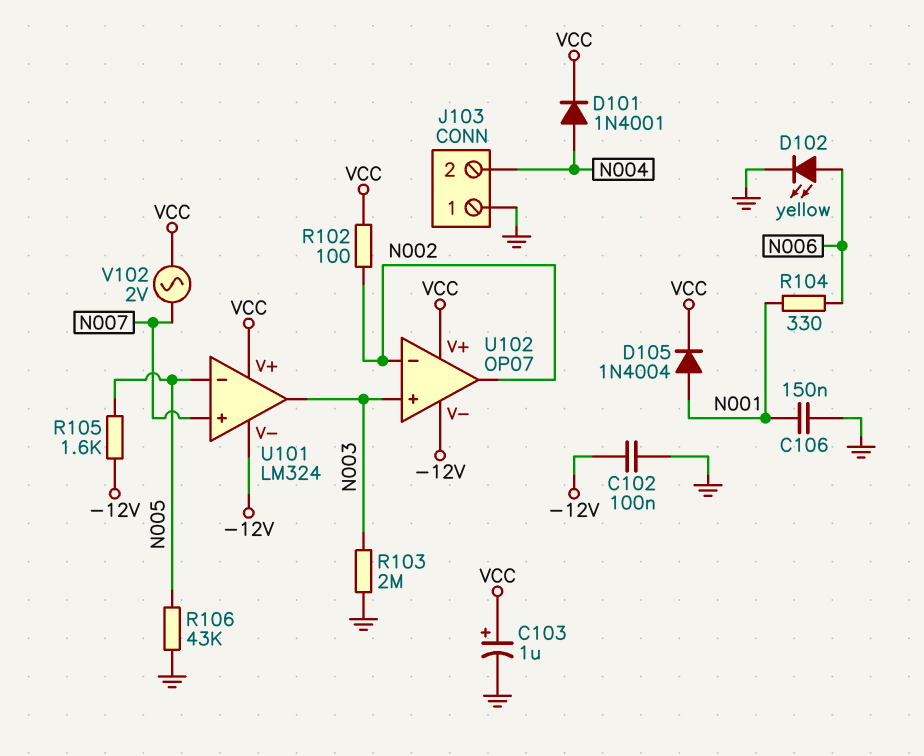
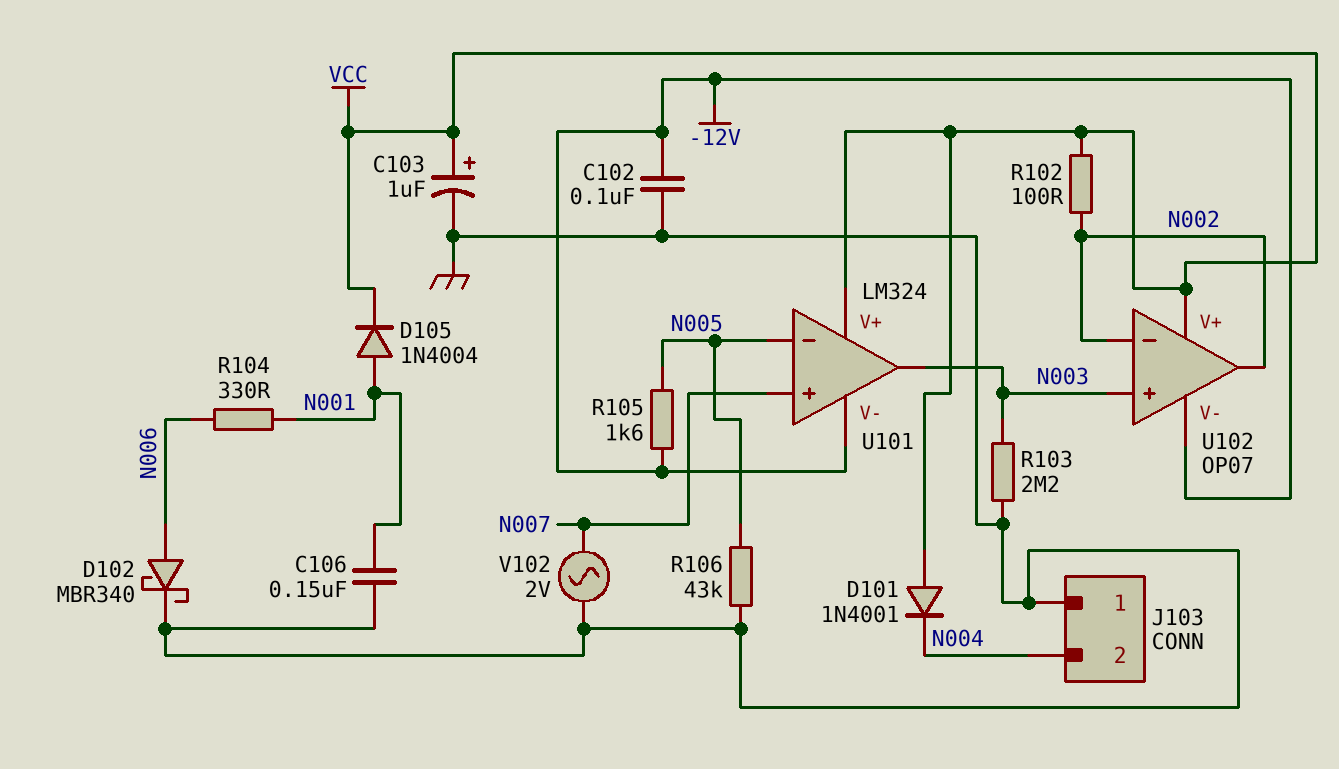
D101: diode 1N4001 (A N004, K VCC) -> diode 1N4001 (A VCC, K N004)
D102: LED yellow (A N006, K GND) -> schottky MBR340 (A N006, K GND)
R103: 2M (GND, N003) -> 2.2M (GND, N003)
V102: AC 2V (N007, VCC) -> AC 2V (GND, N007)

